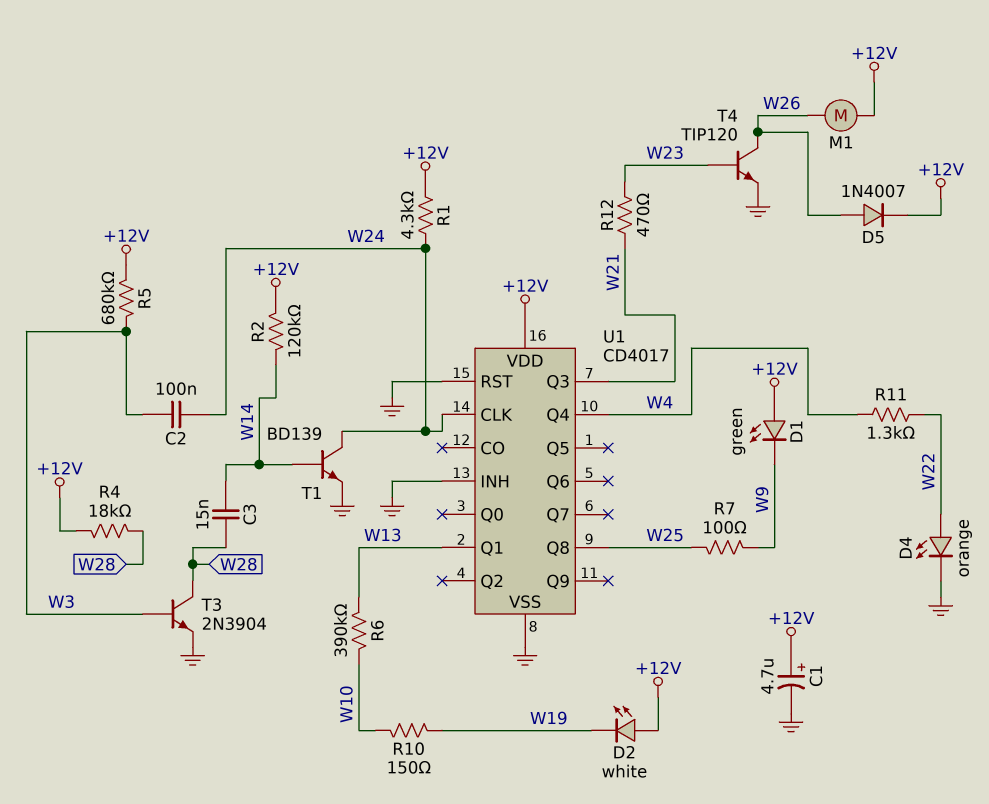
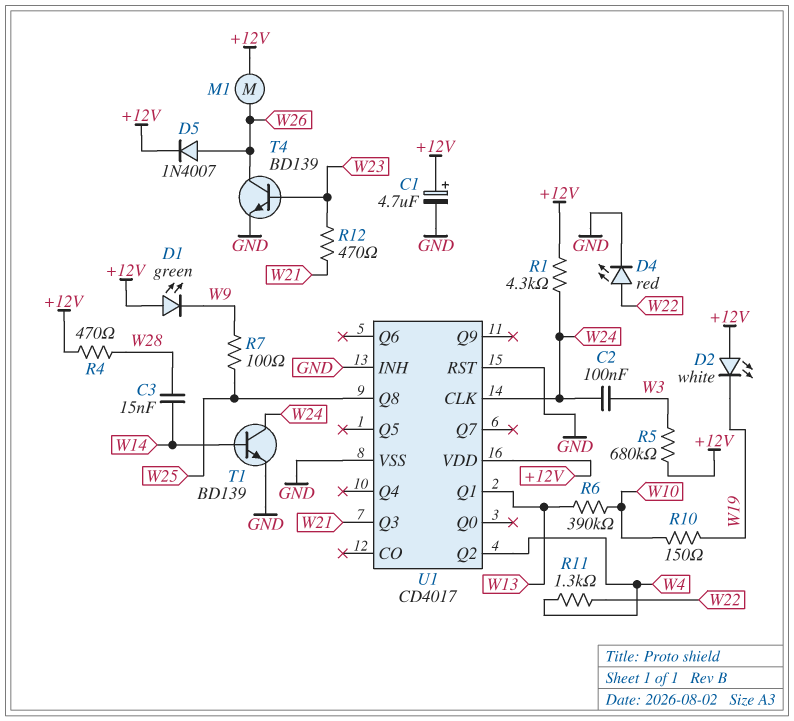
D4: LED orange (A W22, K GND) -> LED red (A W22, K GND)
R2: 120k (+12V, W14) -> none
R4: 18k (+12V, W28) -> 470 (+12V, W28)
T3: NPN 2N3904 (B W3, C W28, E GND) -> none
T4: NPN TIP120 (B W23, C W26, E GND) -> NPN BD139 (B W23, C W26, E GND)
U1 pin Q2: none -> W4
U1 pin Q4: W4 -> none

